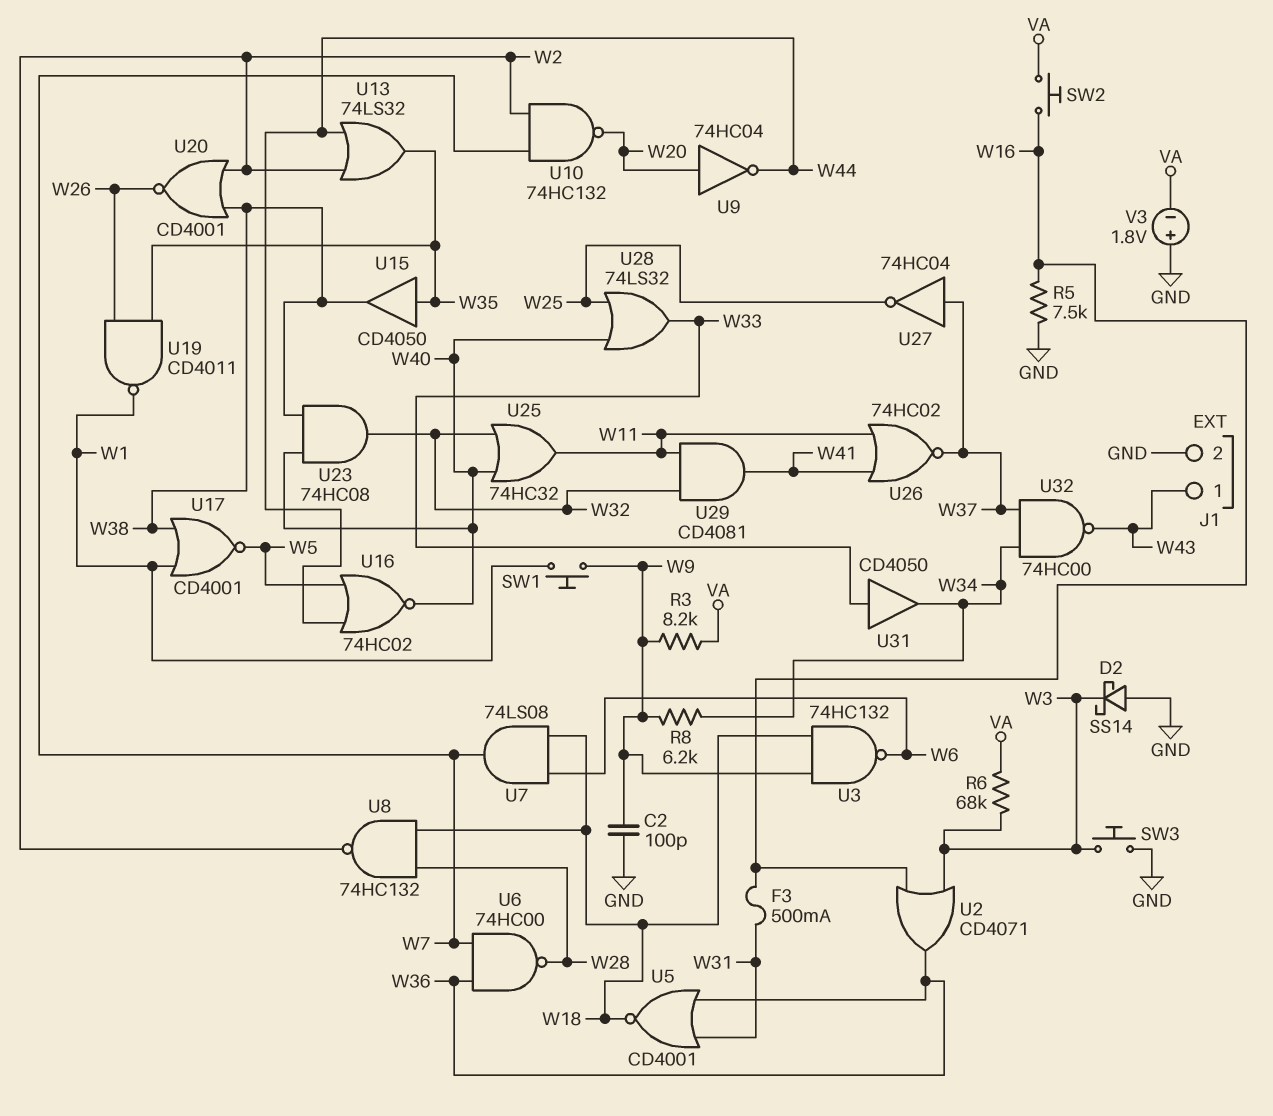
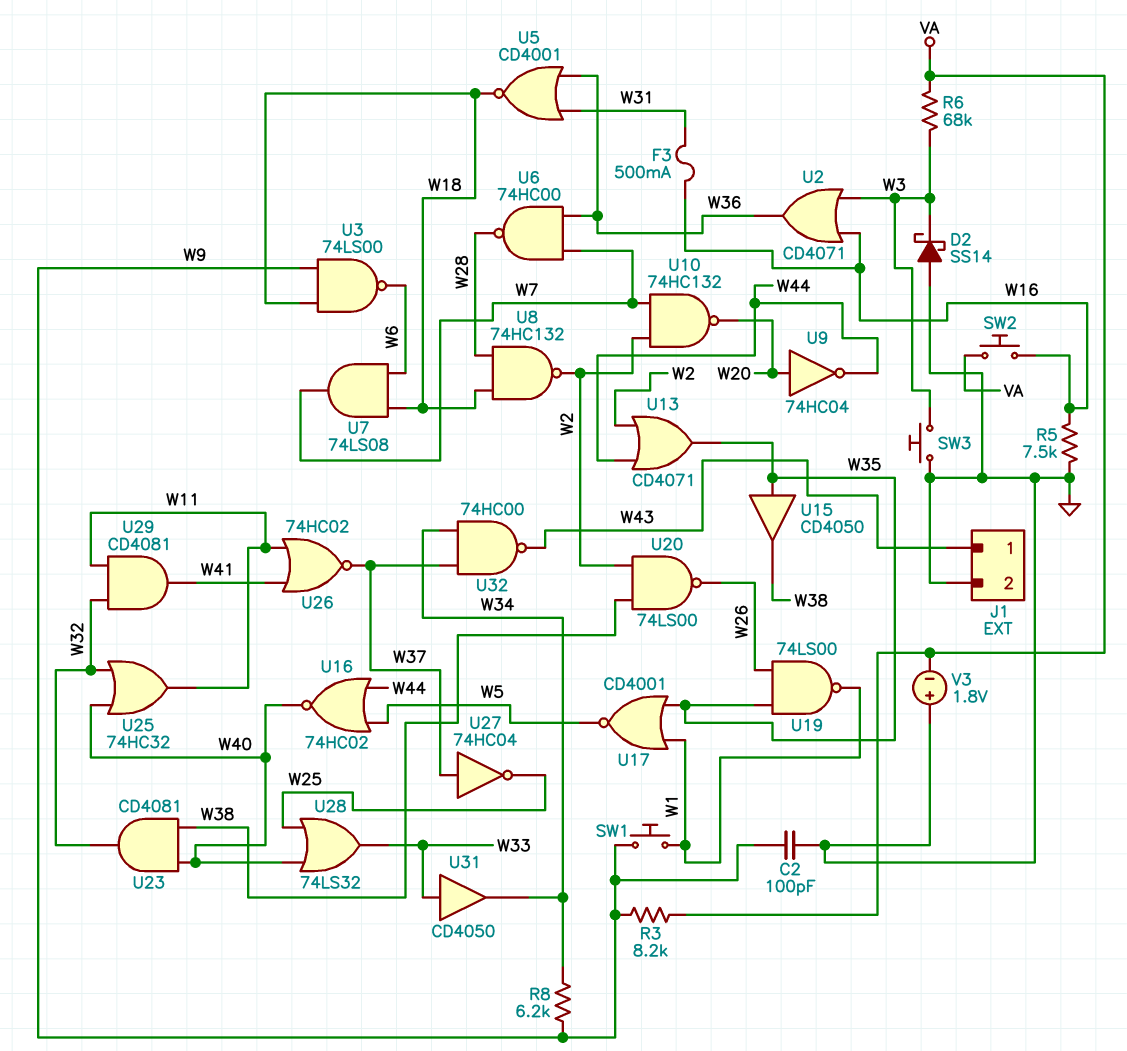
U3: NAND 74HC132 (in W9, in W18, out W6) -> NAND 74LS00 (in W9, in W18, out W6)
U13: OR 74LS32 (in W2, in W44, out W35) -> OR CD4071 (in W2, in W44, out W35)
U17: NOR CD4001 (in W1, in W38, out W5) -> NOR CD4001 (in W1, in W35, out W5)
U19: NAND CD4011 (in W26, in W35, out W1) -> NAND 74LS00 (in W26, in W35, out W1)
U20: NOR CD4001 (in W2, in W38, out W26) -> NAND 74LS00 (in W2, in W38, out W26)
U23: AND 74HC08 (in W38, in W40, out W32) -> AND CD4081 (in W38, in W40, out W32)

